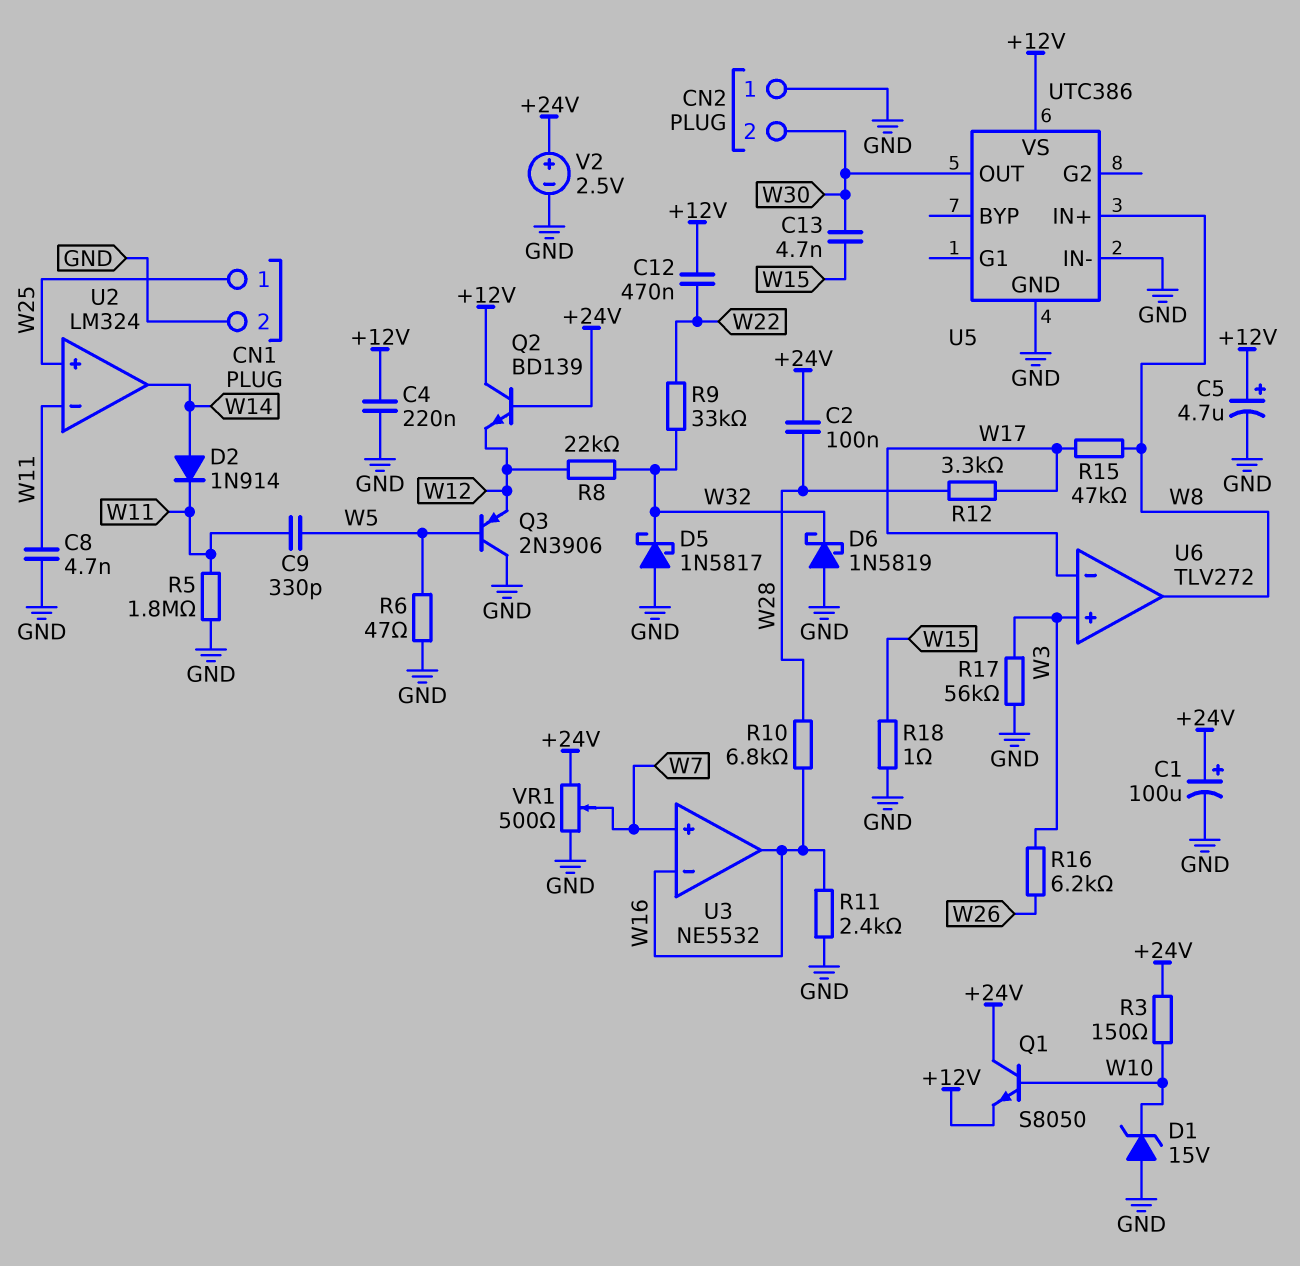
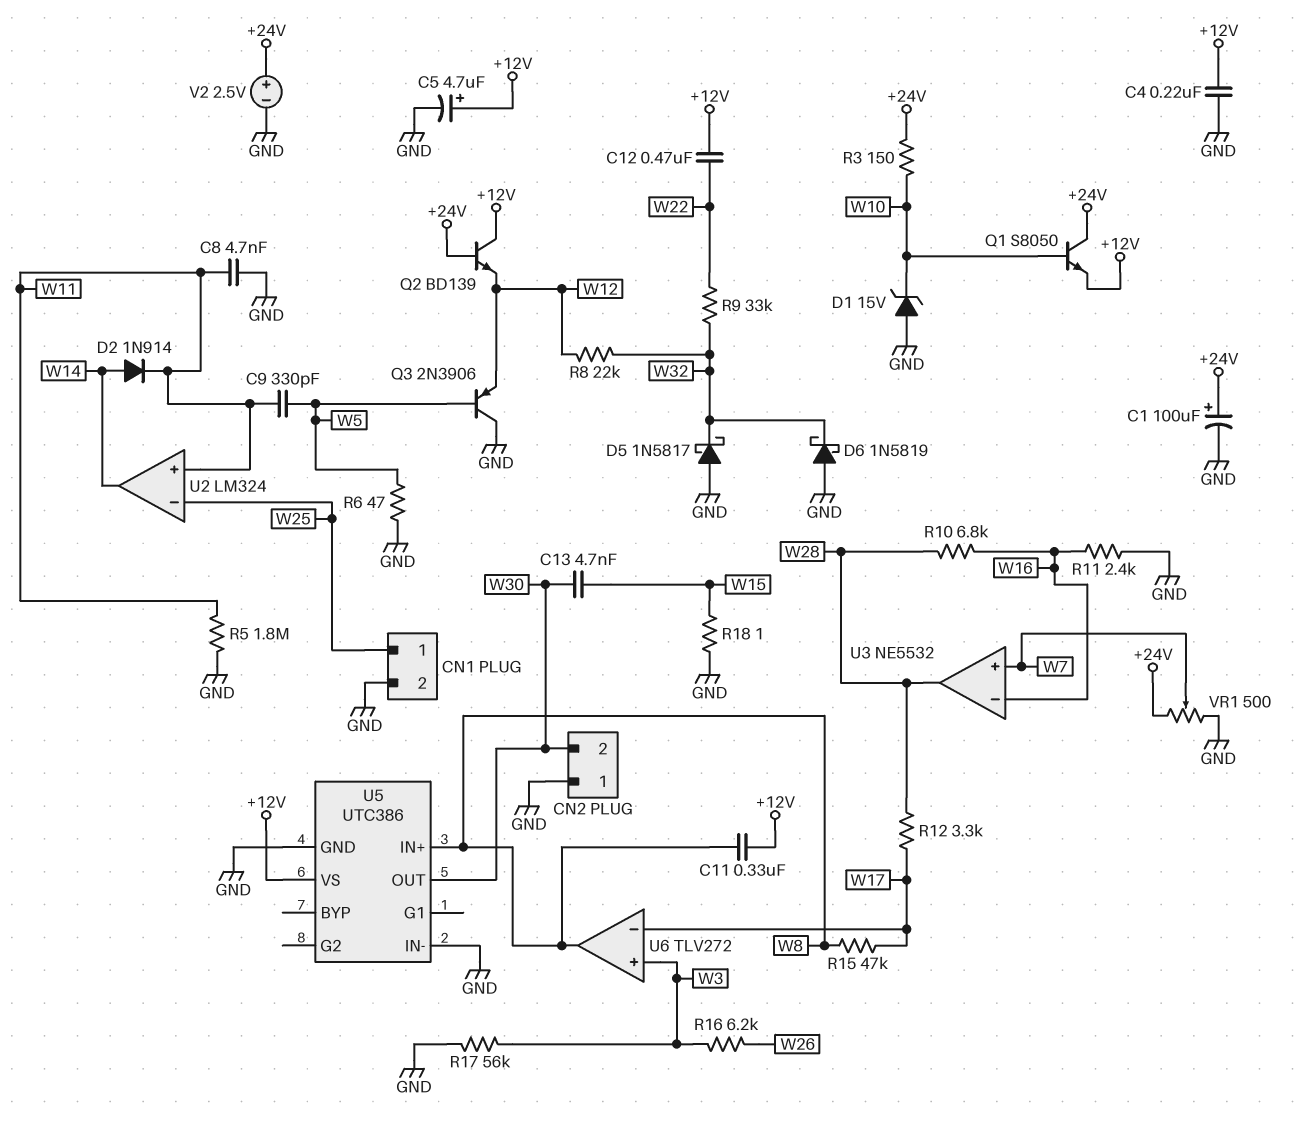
C2: 100nF (+24V, W28) -> none
C11: none -> 330nF (+12V, W8)
U2 pin in+: W25 -> W11
U2 pin in-: W11 -> W25
U3 pin out: W16 -> W28

